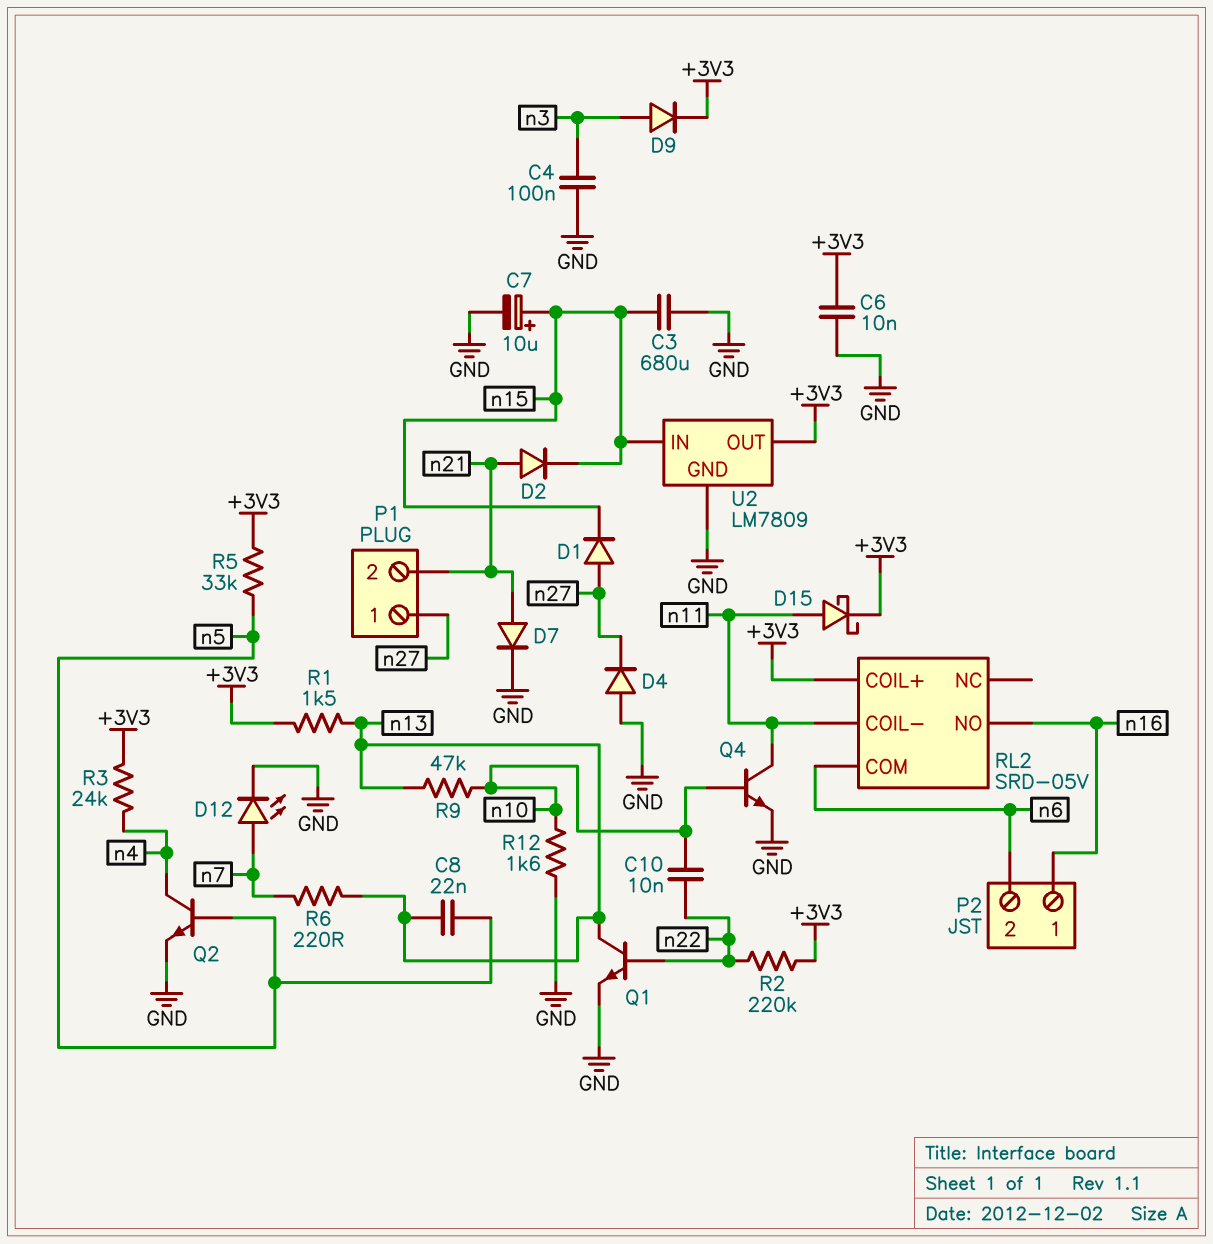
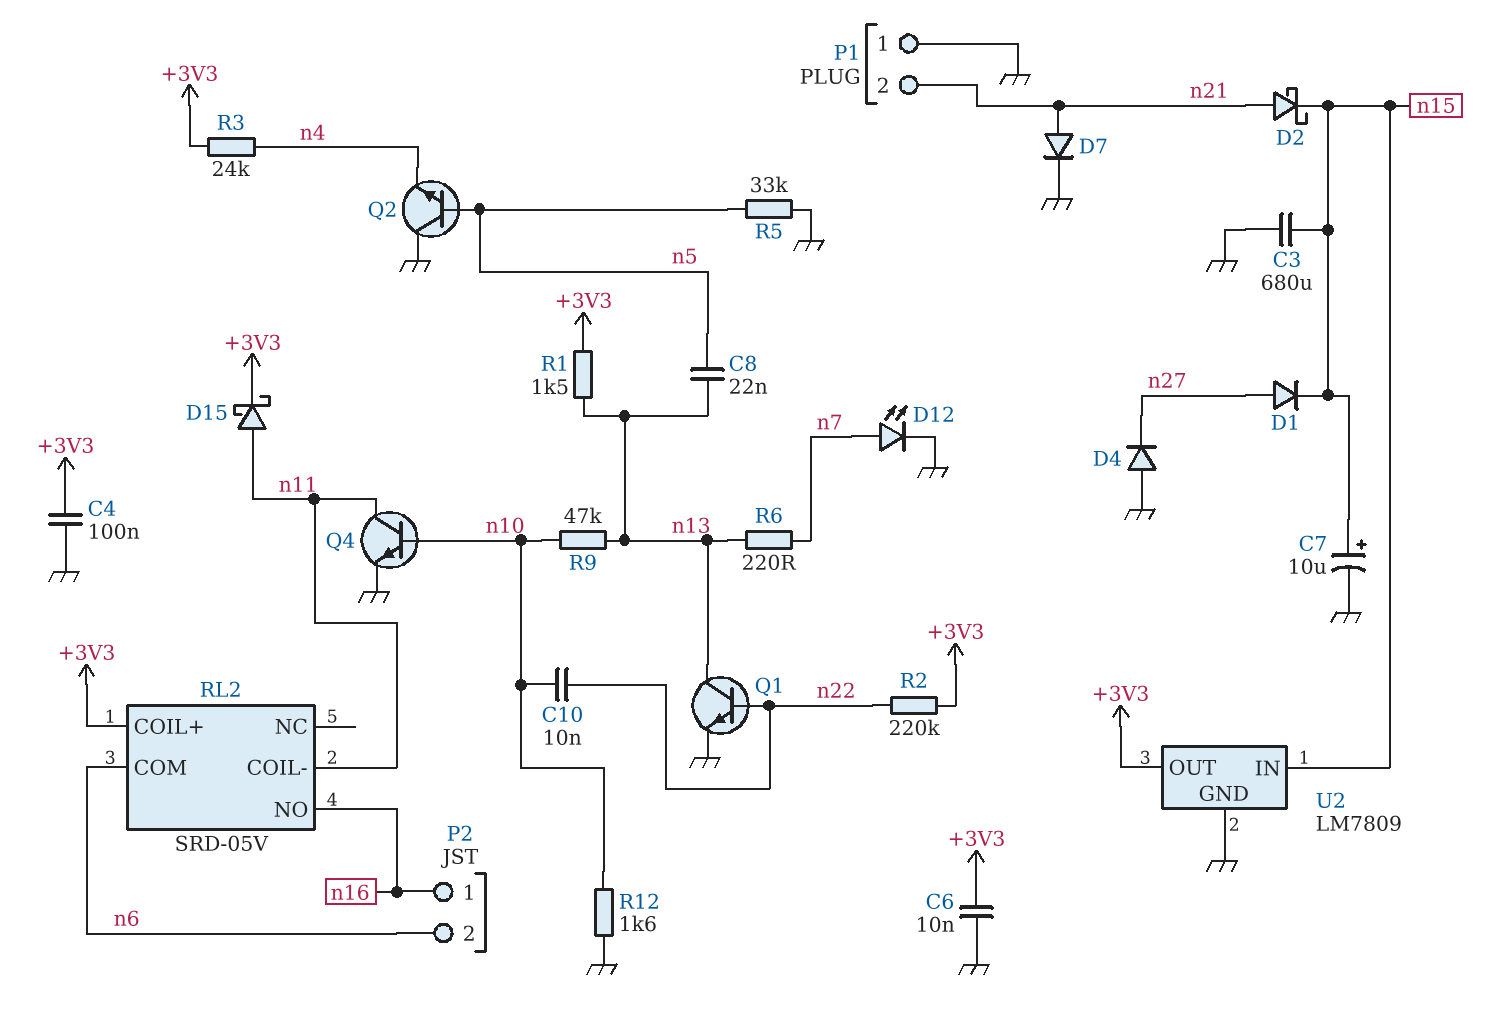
C4: 100nF (GND, n3) -> 100nF (+3V3, GND)
D2: diode (A n21, K n15) -> schottky (A n21, K n15)
D9: diode (A n3, K +3V3) -> none
P1 pin 1: n27 -> GND
Q2: NPN (B n5, C n4, E GND) -> NPN (B n5, C GND, E n4)
R5: 33k (+3V3, n5) -> 33k (GND, n5)

